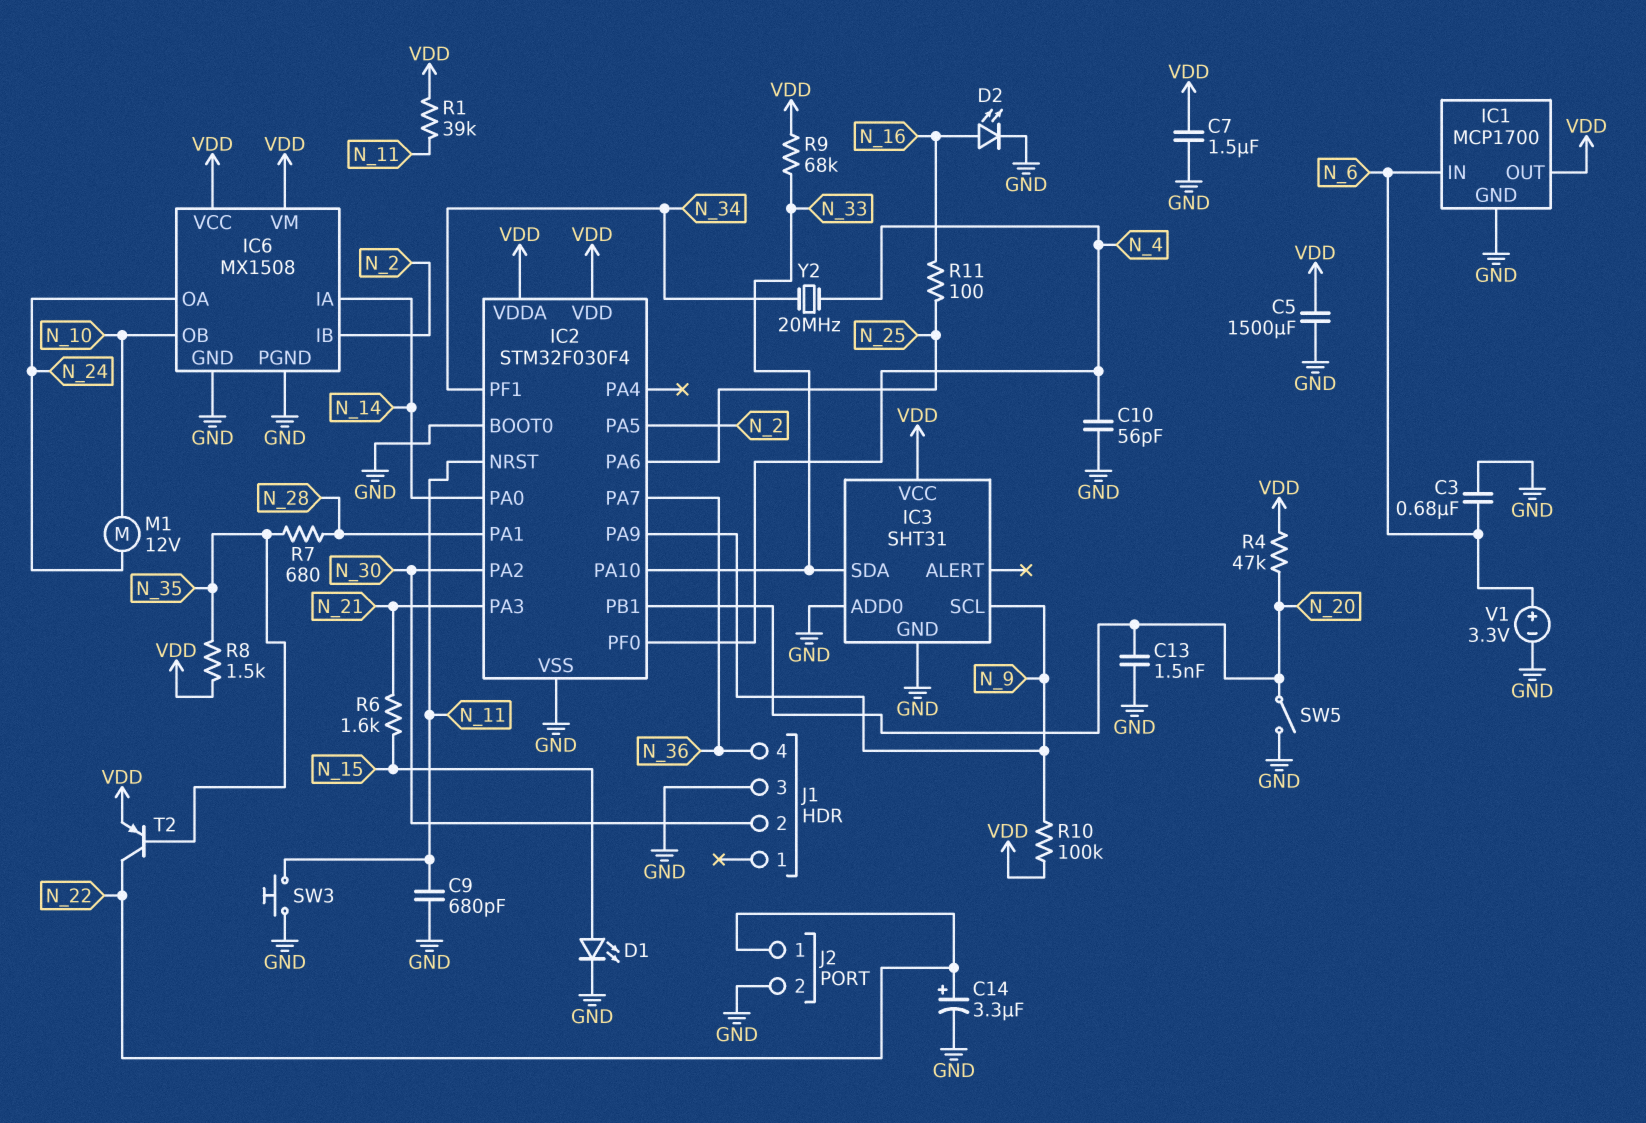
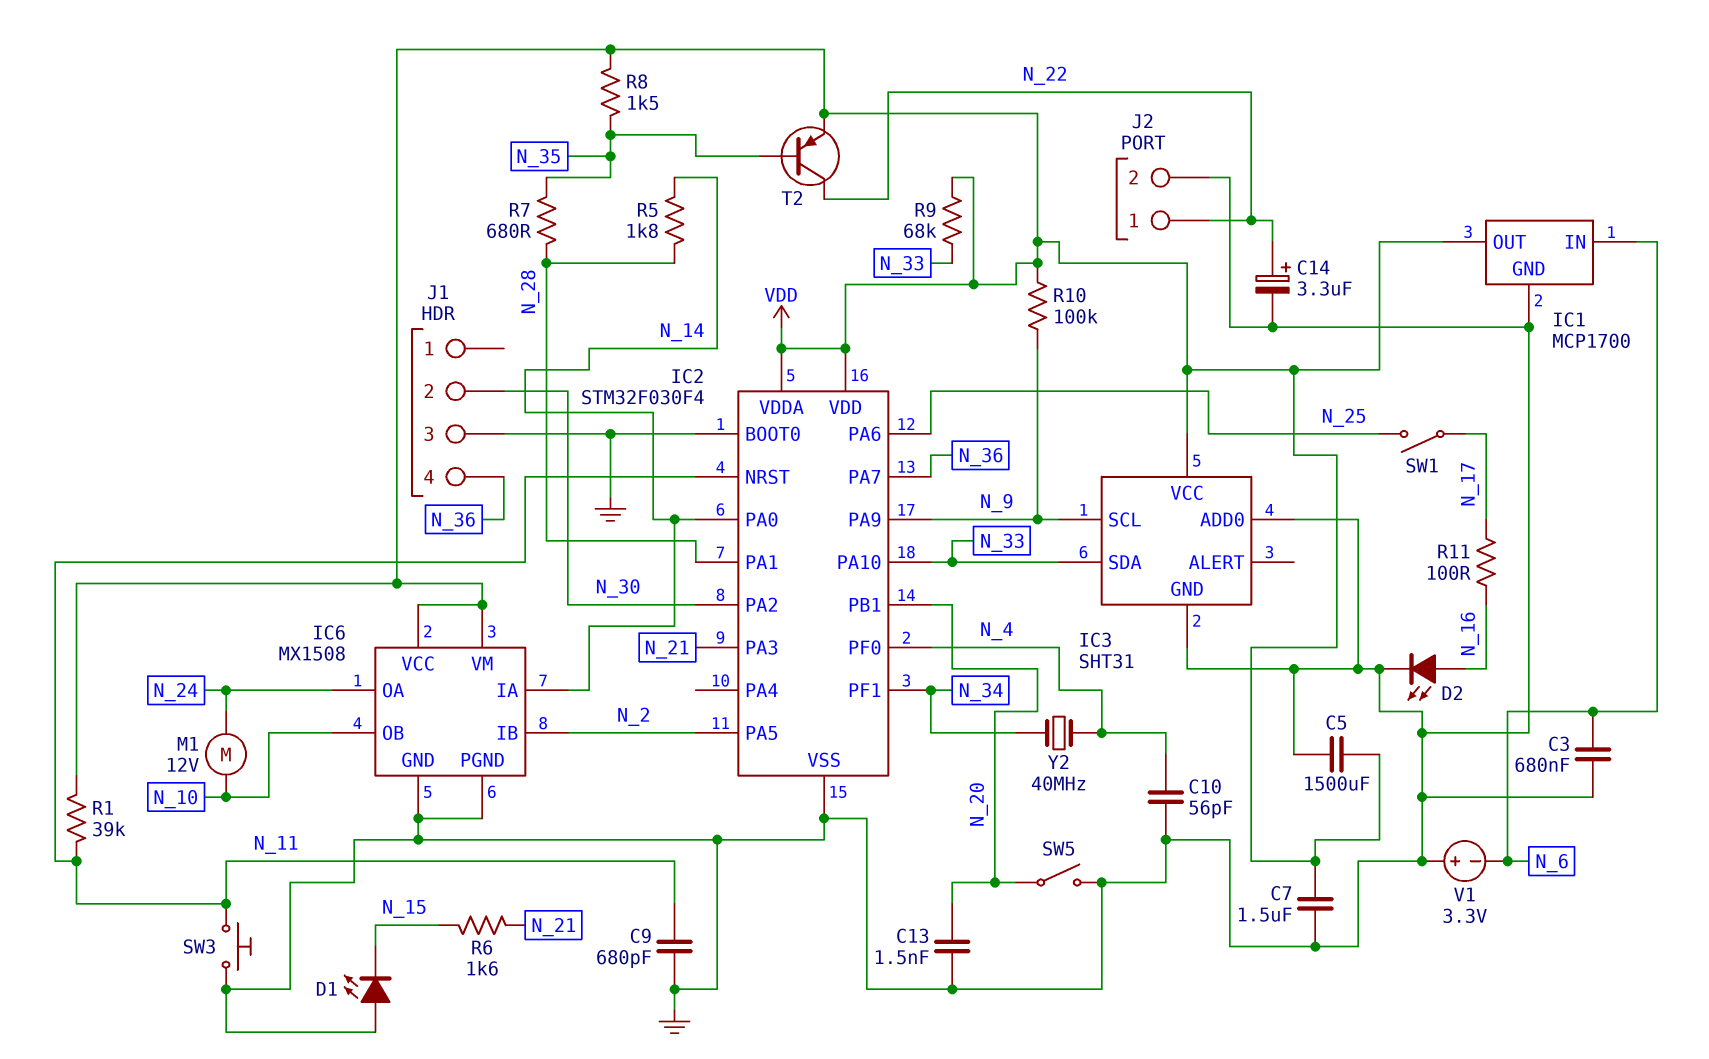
D1: LED (A N_15, K GND) -> LED (A GND, K N_15)
R4: 47k (N_20, VDD) -> none
R5: none -> 1.8k (N_14, N_28)
R11: 100 (N_16, N_25) -> 100 (N_16, N_17)
SW1: none -> switch (N_17, N_25)
V1: 3.3V (plus N_6, minus GND) -> 3.3V (plus GND, minus N_6)
Y2: 20MHz (N_4, N_34) -> 40MHz (N_4, N_34)

